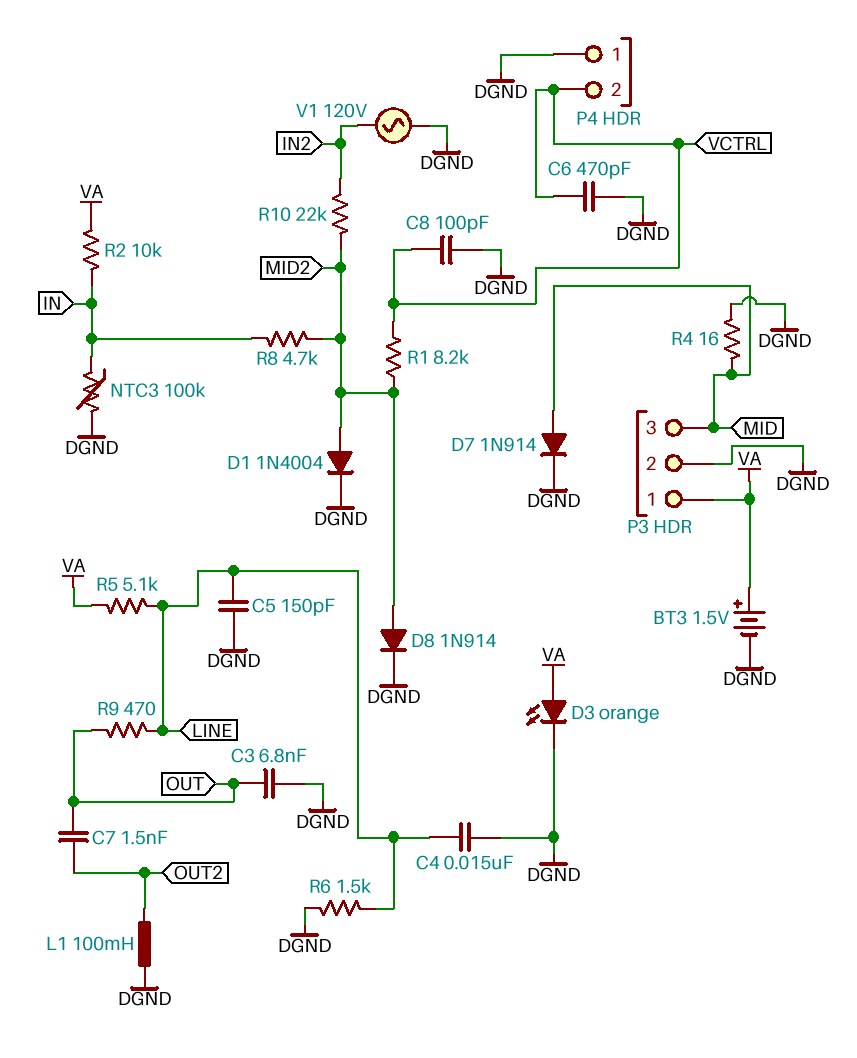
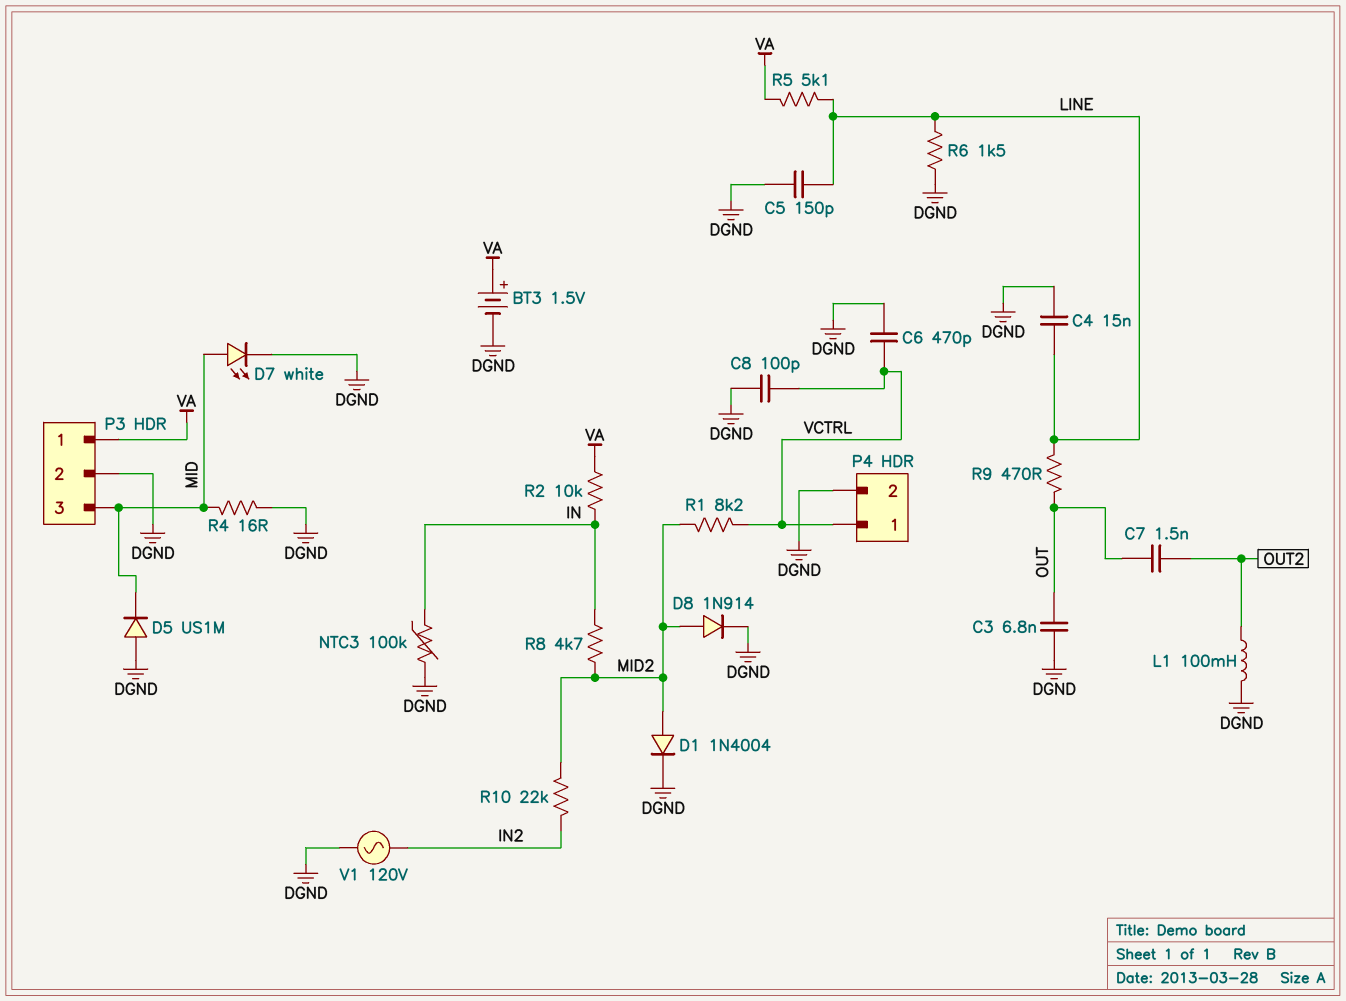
D3: LED orange (A VA, K DGND) -> none
D5: none -> diode US1M (A DGND, K MID)
D7: diode 1N914 (A MID, K DGND) -> LED white (A MID, K DGND)
P4 pin 1: DGND -> VCTRL
P4 pin 2: VCTRL -> DGND

